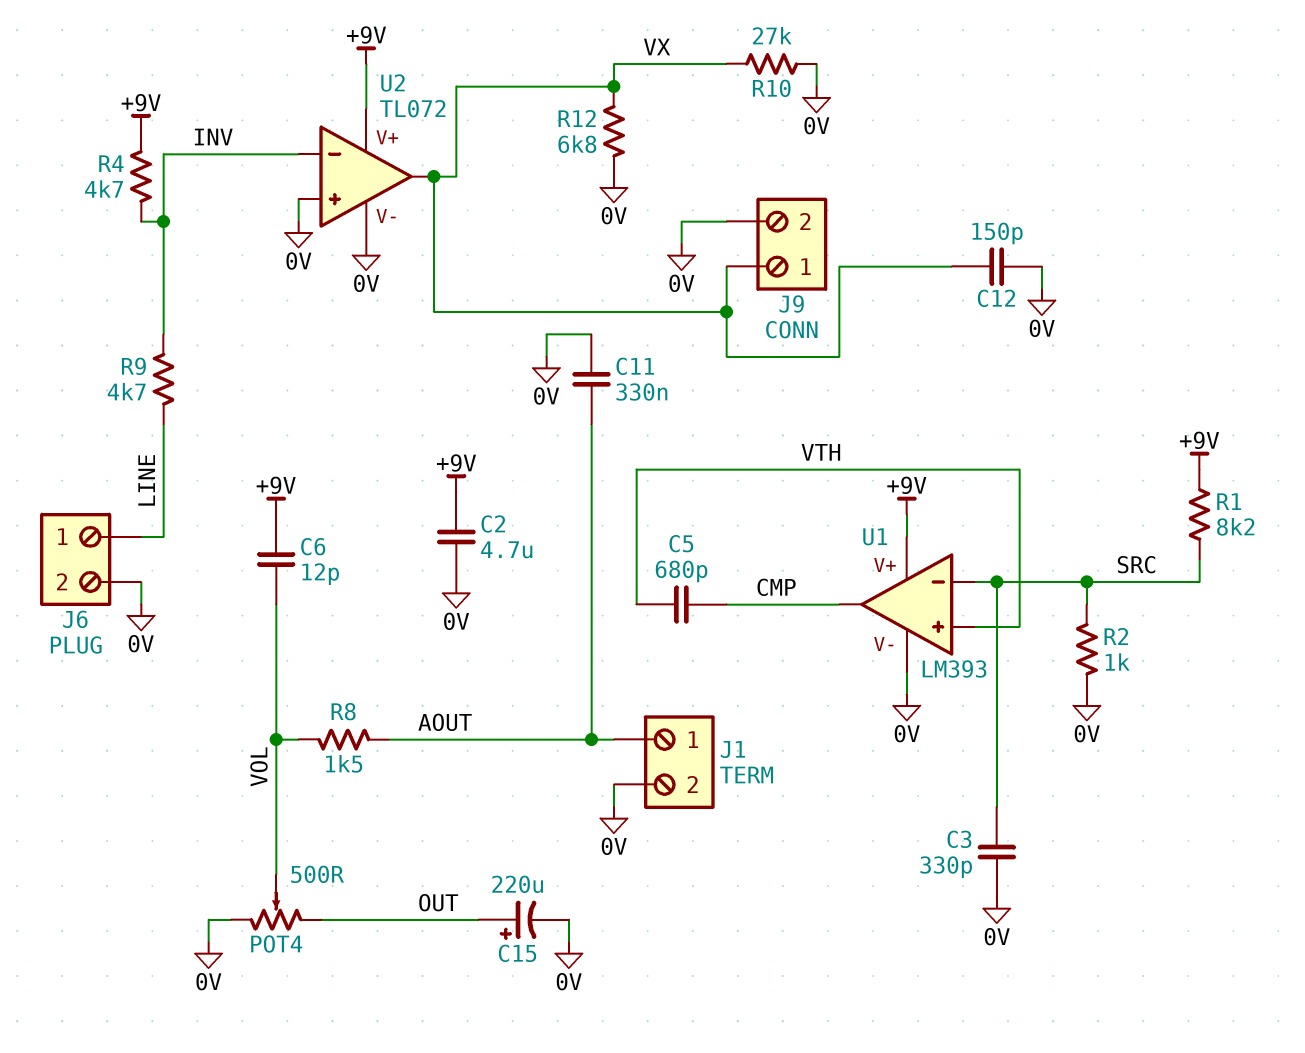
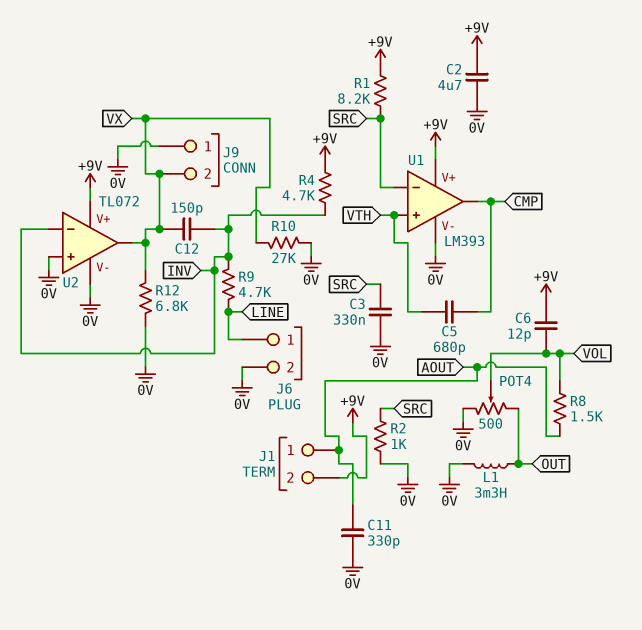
C3: 330pF (0V, SRC) -> 330nF (0V, SRC)
C11: 330nF (0V, AOUT) -> 330pF (0V, AOUT)
C12: 150pF (0V, VX) -> 150pF (INV, VX)
C15: 220uF (plus OUT, minus 0V) -> none
J1 pin 2: 0V -> +9V
J9 pin 1: VX -> 0V
J9 pin 2: 0V -> VX
L1: none -> 3.3mH (0V, OUT)

